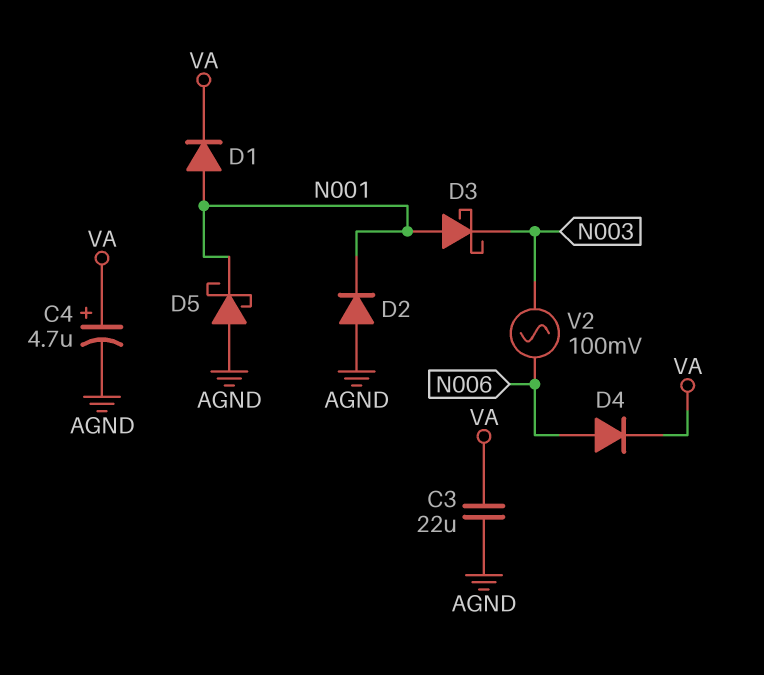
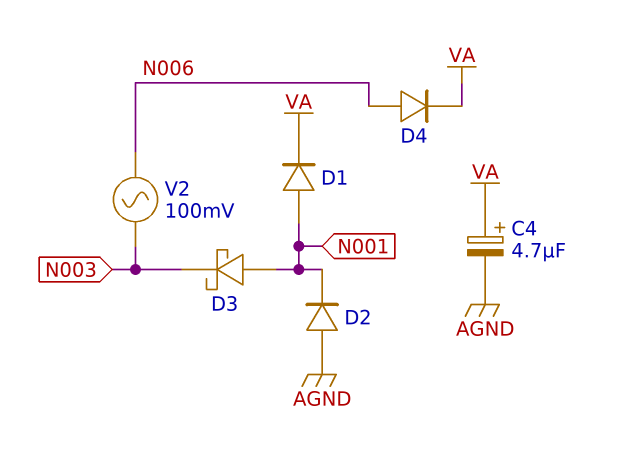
C3: 22uF (AGND, VA) -> none
D5: schottky (A AGND, K N001) -> none

